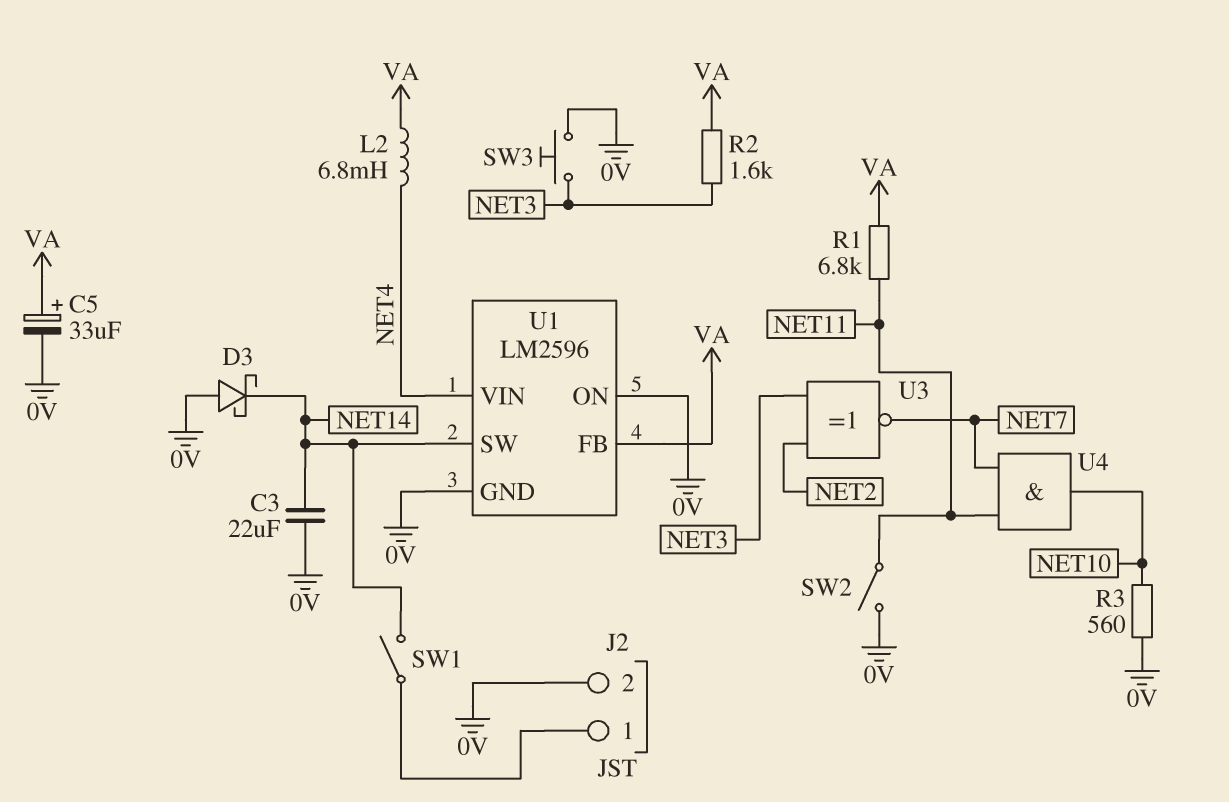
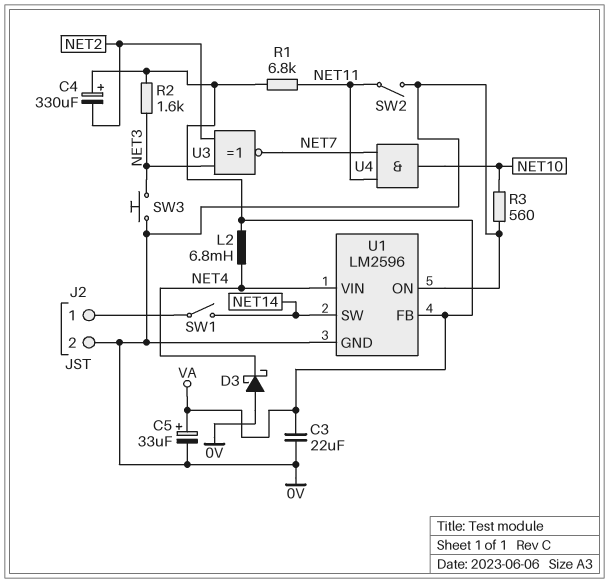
C3: 22uF (0V, NET14) -> 22uF (0V, VA)
C4: none -> 330uF (plus VA, minus NET2)
D3: schottky (A 0V, K NET14) -> schottky (A 0V, K NET4)

